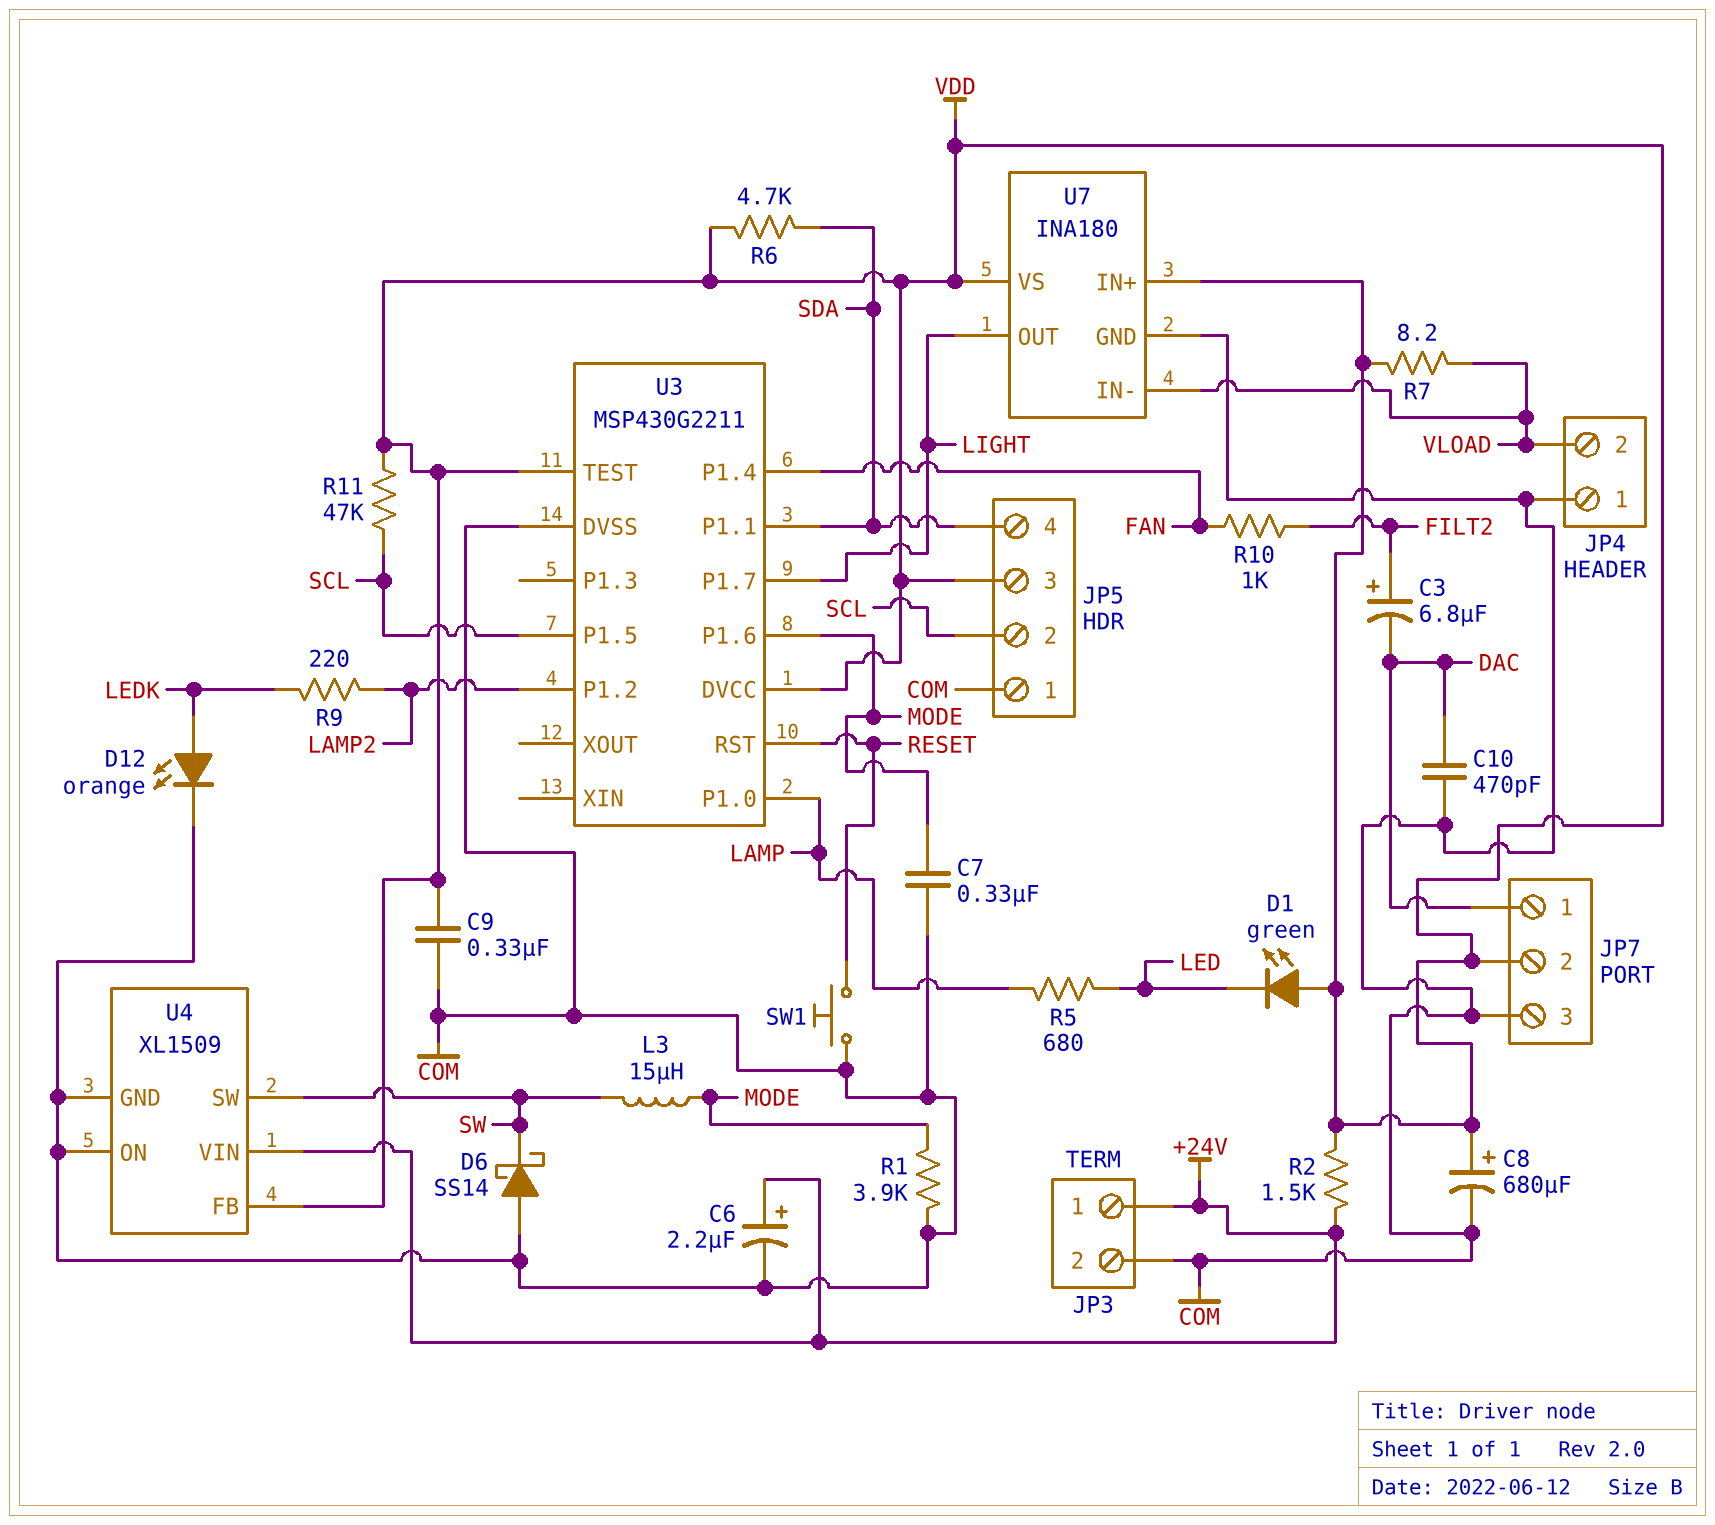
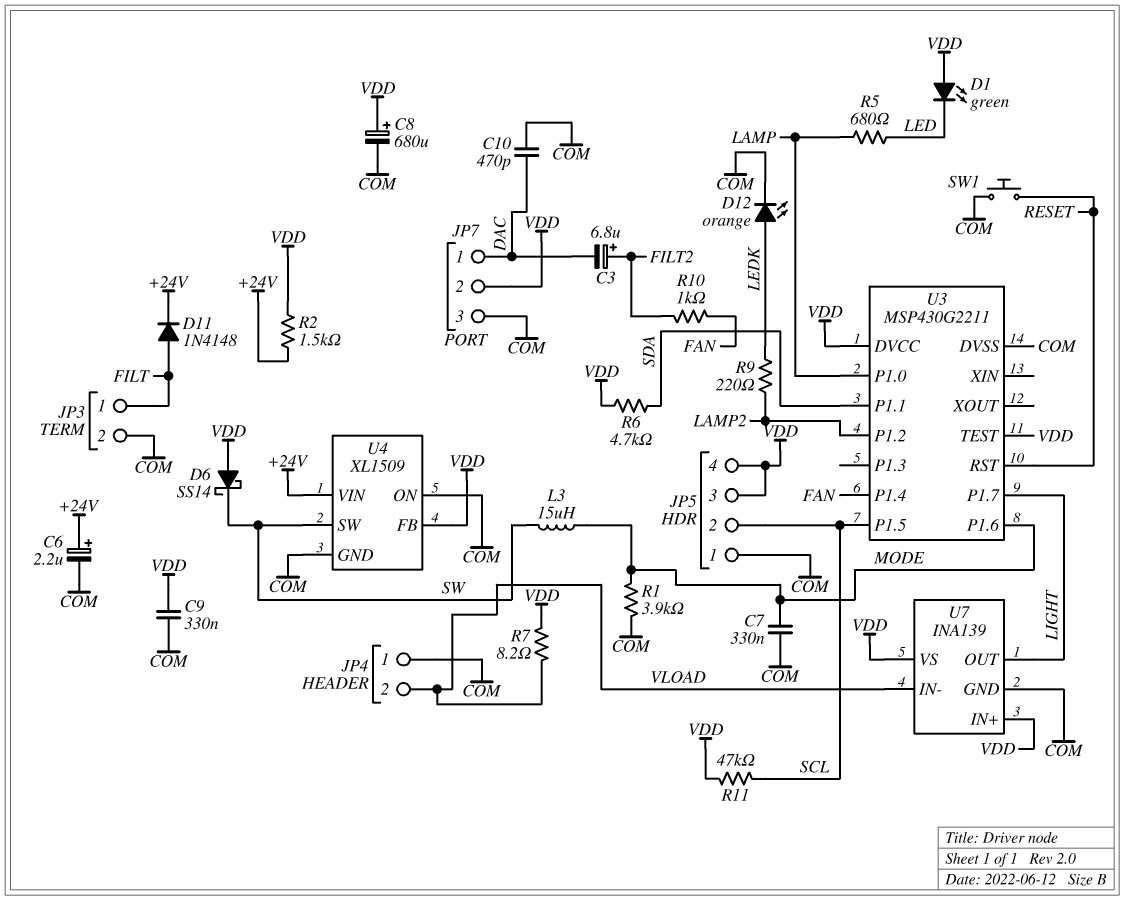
D6: schottky SS14 (A COM, K SW) -> schottky SS14 (A VDD, K SW)
D11: none -> diode 1N4148 (A FILT, K +24V)
JP3 pin 1: +24V -> FILT
JP5 pin 4: SDA -> VDD
U7: INA180 -> INA139

